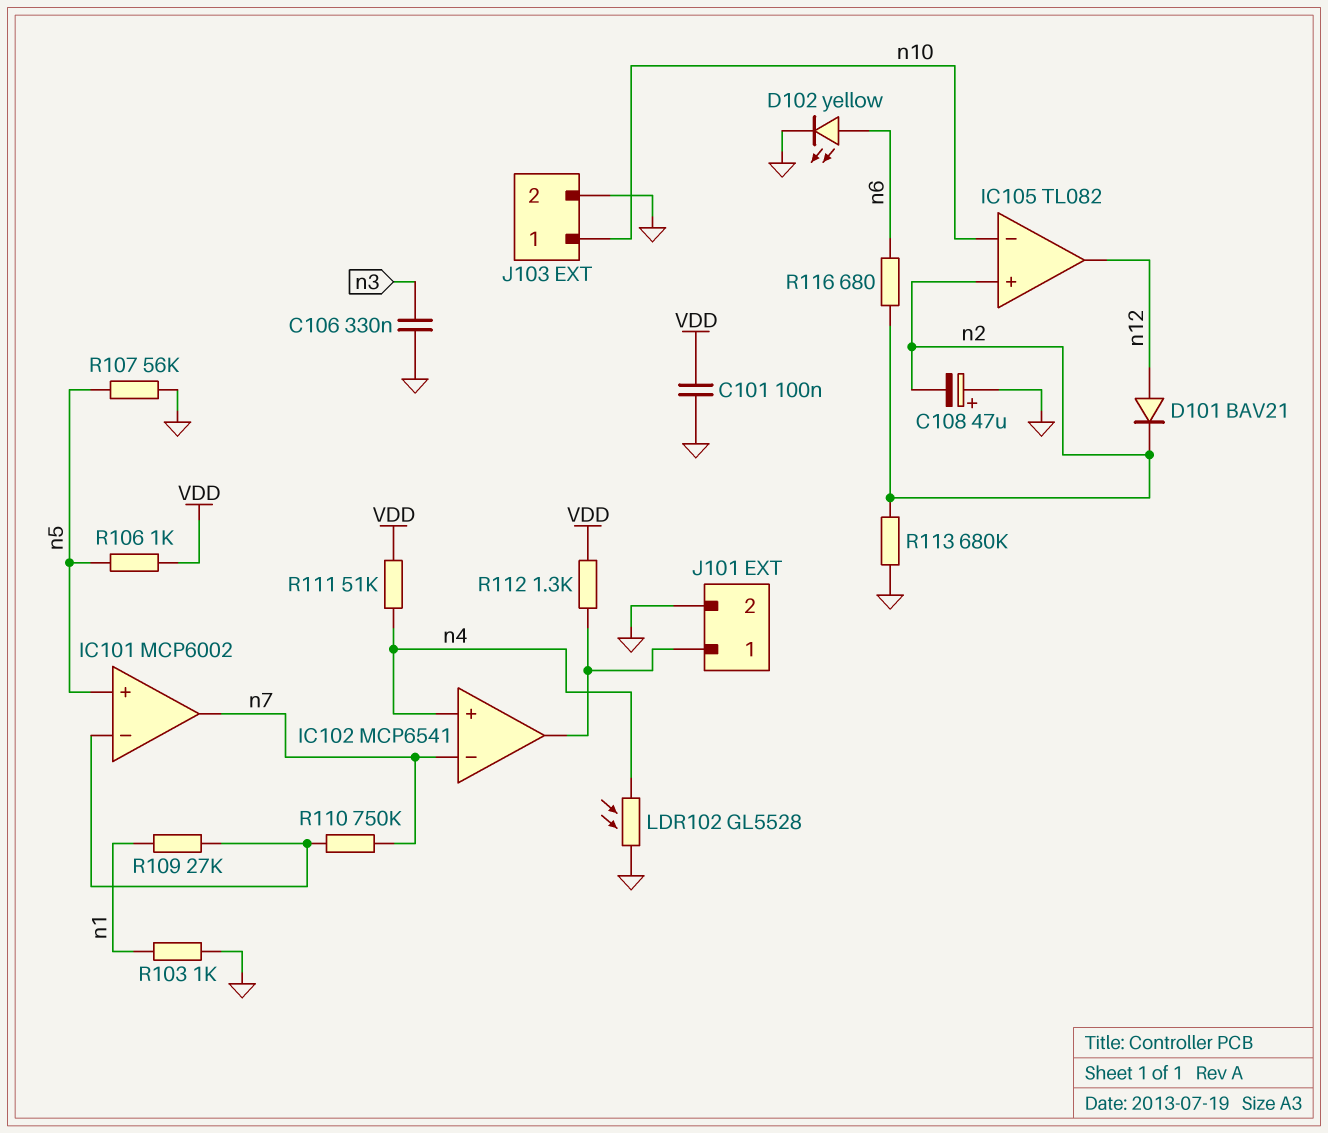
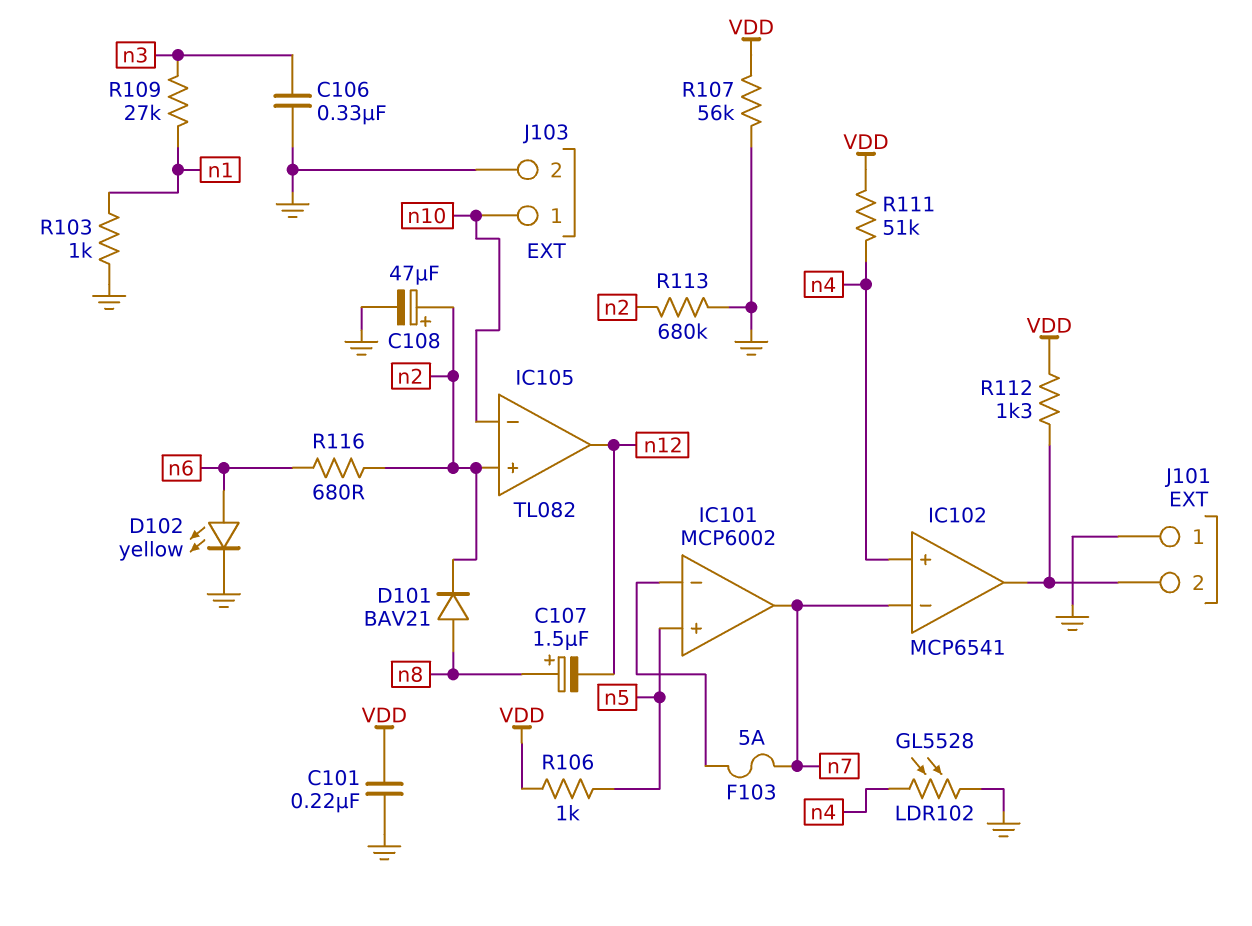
C101: 100nF (GND, VDD) -> 220nF (GND, VDD)
C107: none -> 1.5uF (plus n8, minus n12)
C108: 47uF (plus GND, minus n2) -> 47uF (plus n2, minus GND)
D101: diode BAV21 (A n12, K n2) -> diode BAV21 (A n8, K n2)
F103: none -> 5A (IC101/in-, n7)
J101 pin 1: IC102/out -> GND
J101 pin 2: GND -> IC102/out
R107: 56k (GND, n5) -> 56k (GND, VDD)
R109: 27k (IC101/in-, n1) -> 27k (n1, n3)
R110: 750k (IC101/in-, n7) -> none

